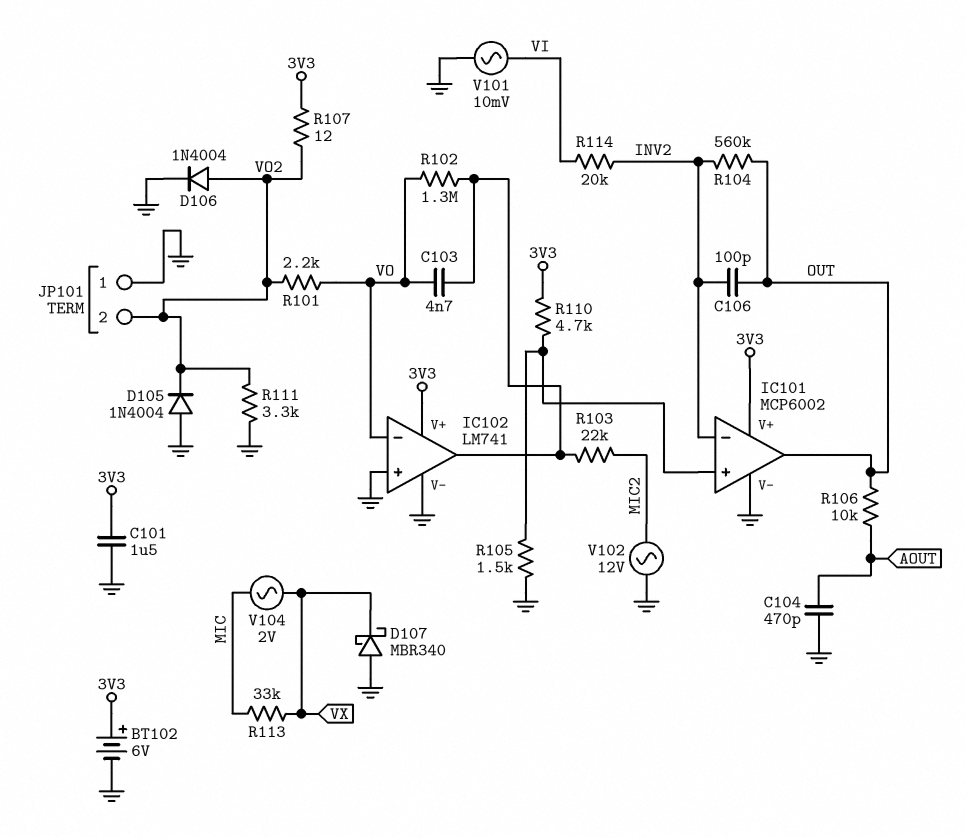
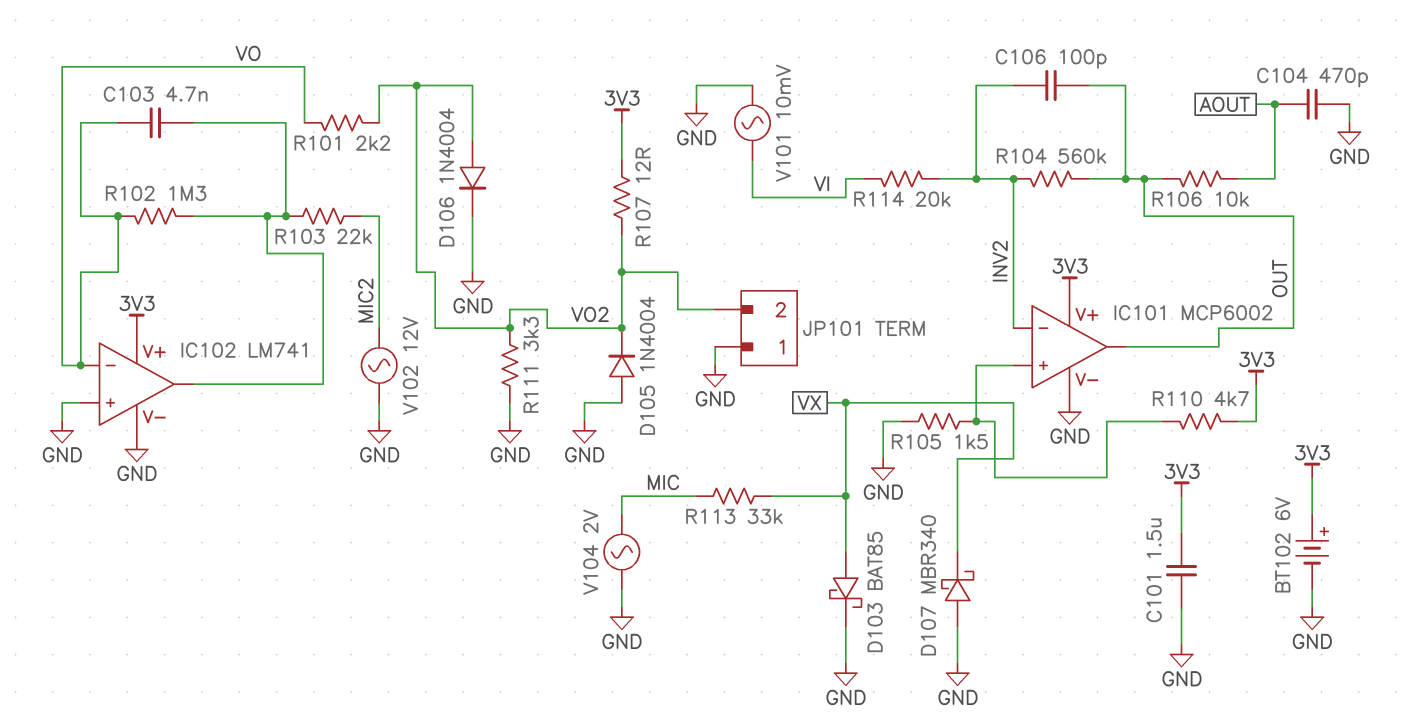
D103: none -> schottky BAT85 (A VX, K GND)
V104: AC 2V (MIC, VX) -> AC 2V (GND, MIC)

